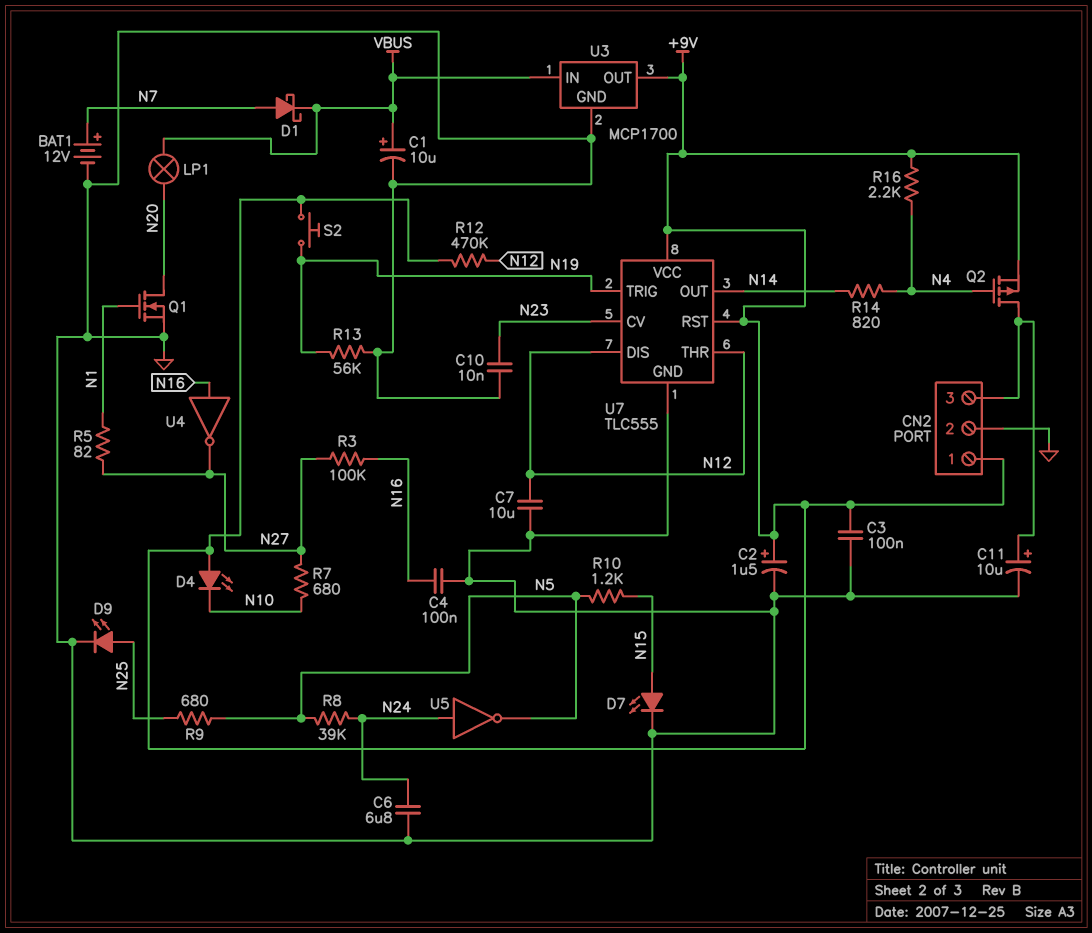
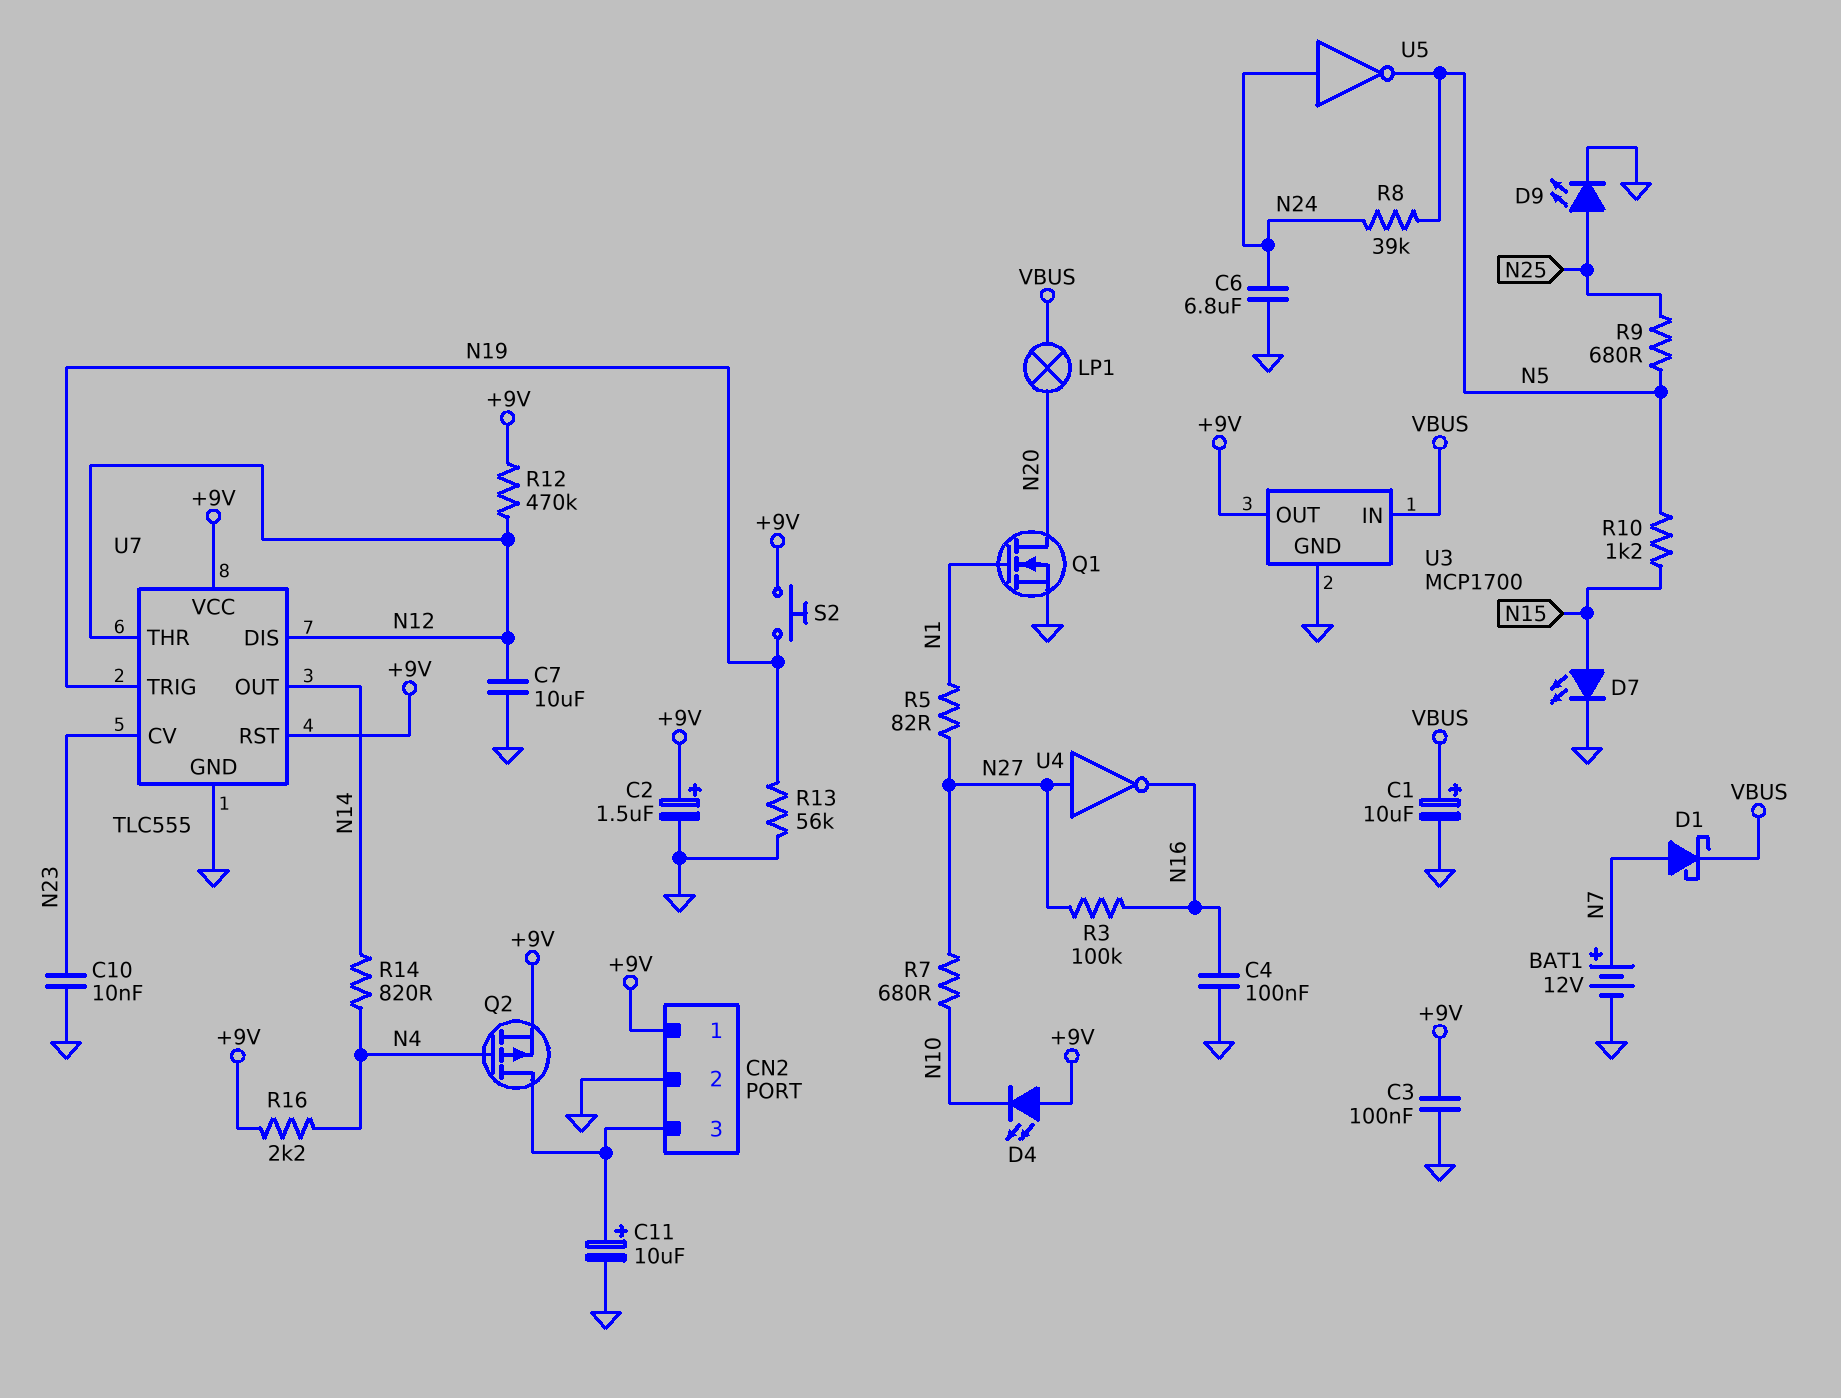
U4: NOT (in N16, out N27) -> NOT (in N27, out N16)

